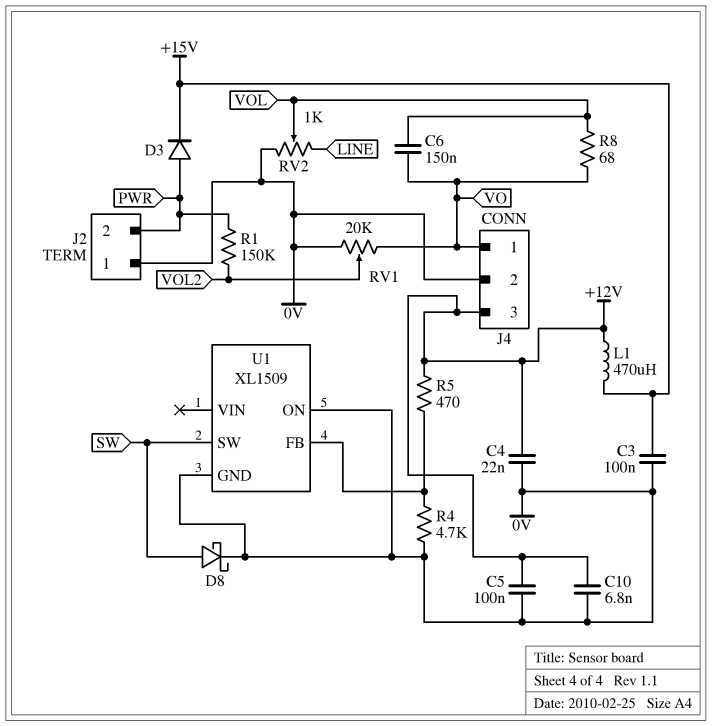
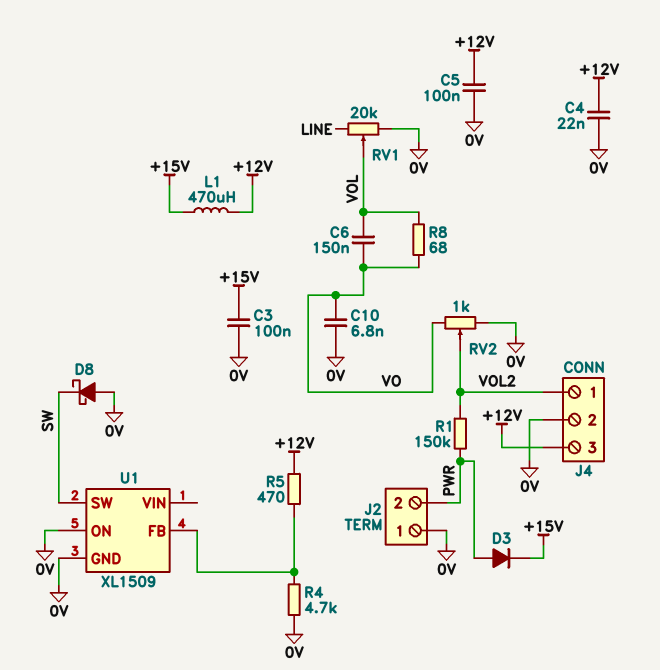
C10: 6.8nF (+12V, 0V) -> 6.8nF (0V, VO)
D8: schottky (A SW, K 0V) -> schottky (A 0V, K SW)
J4 pin 1: VO -> VOL2
RV1: 20k (0V, VO, wiper VOL2) -> 20k (0V, LINE, wiper VOL)
RV2: 1k (0V, LINE, wiper VOL) -> 1k (0V, VO, wiper VOL2)

